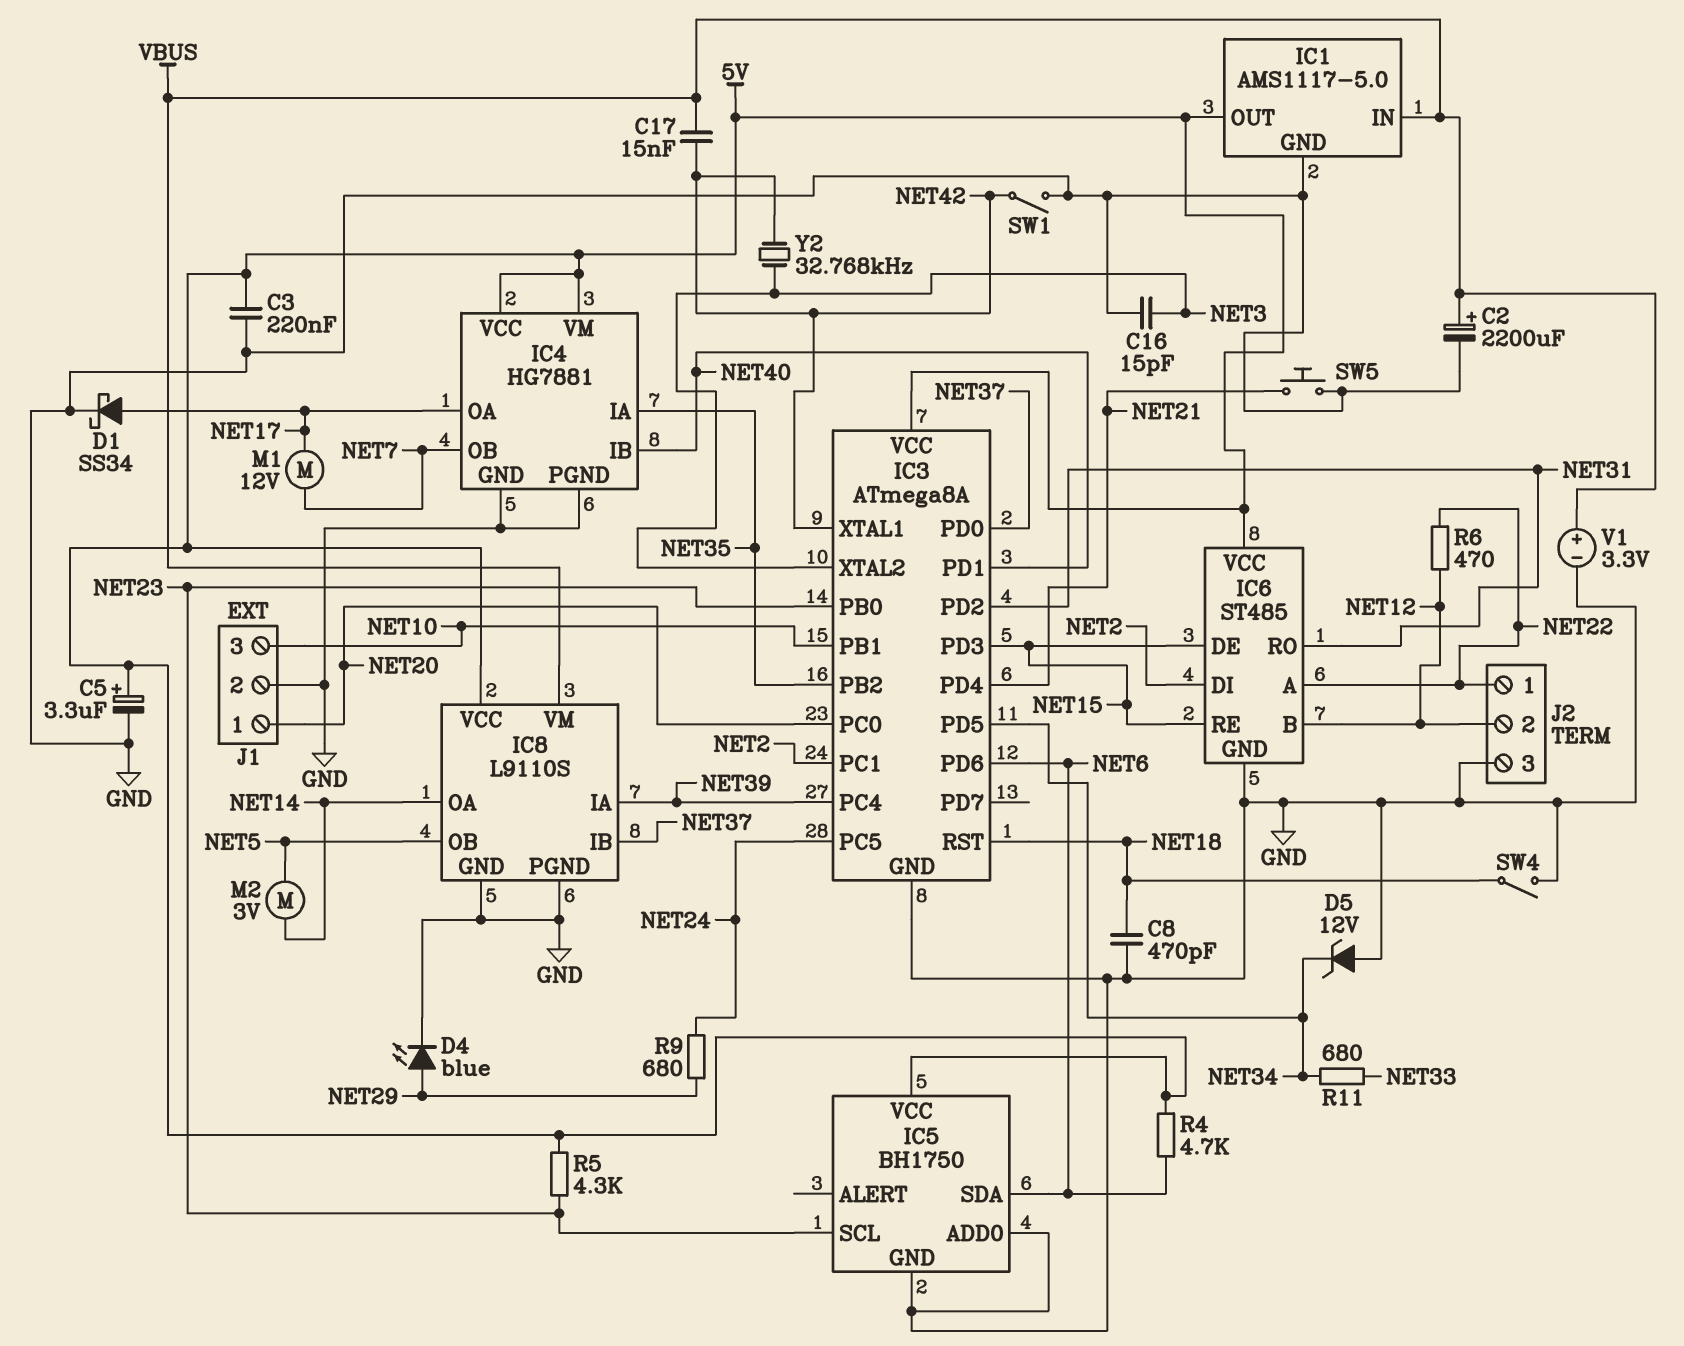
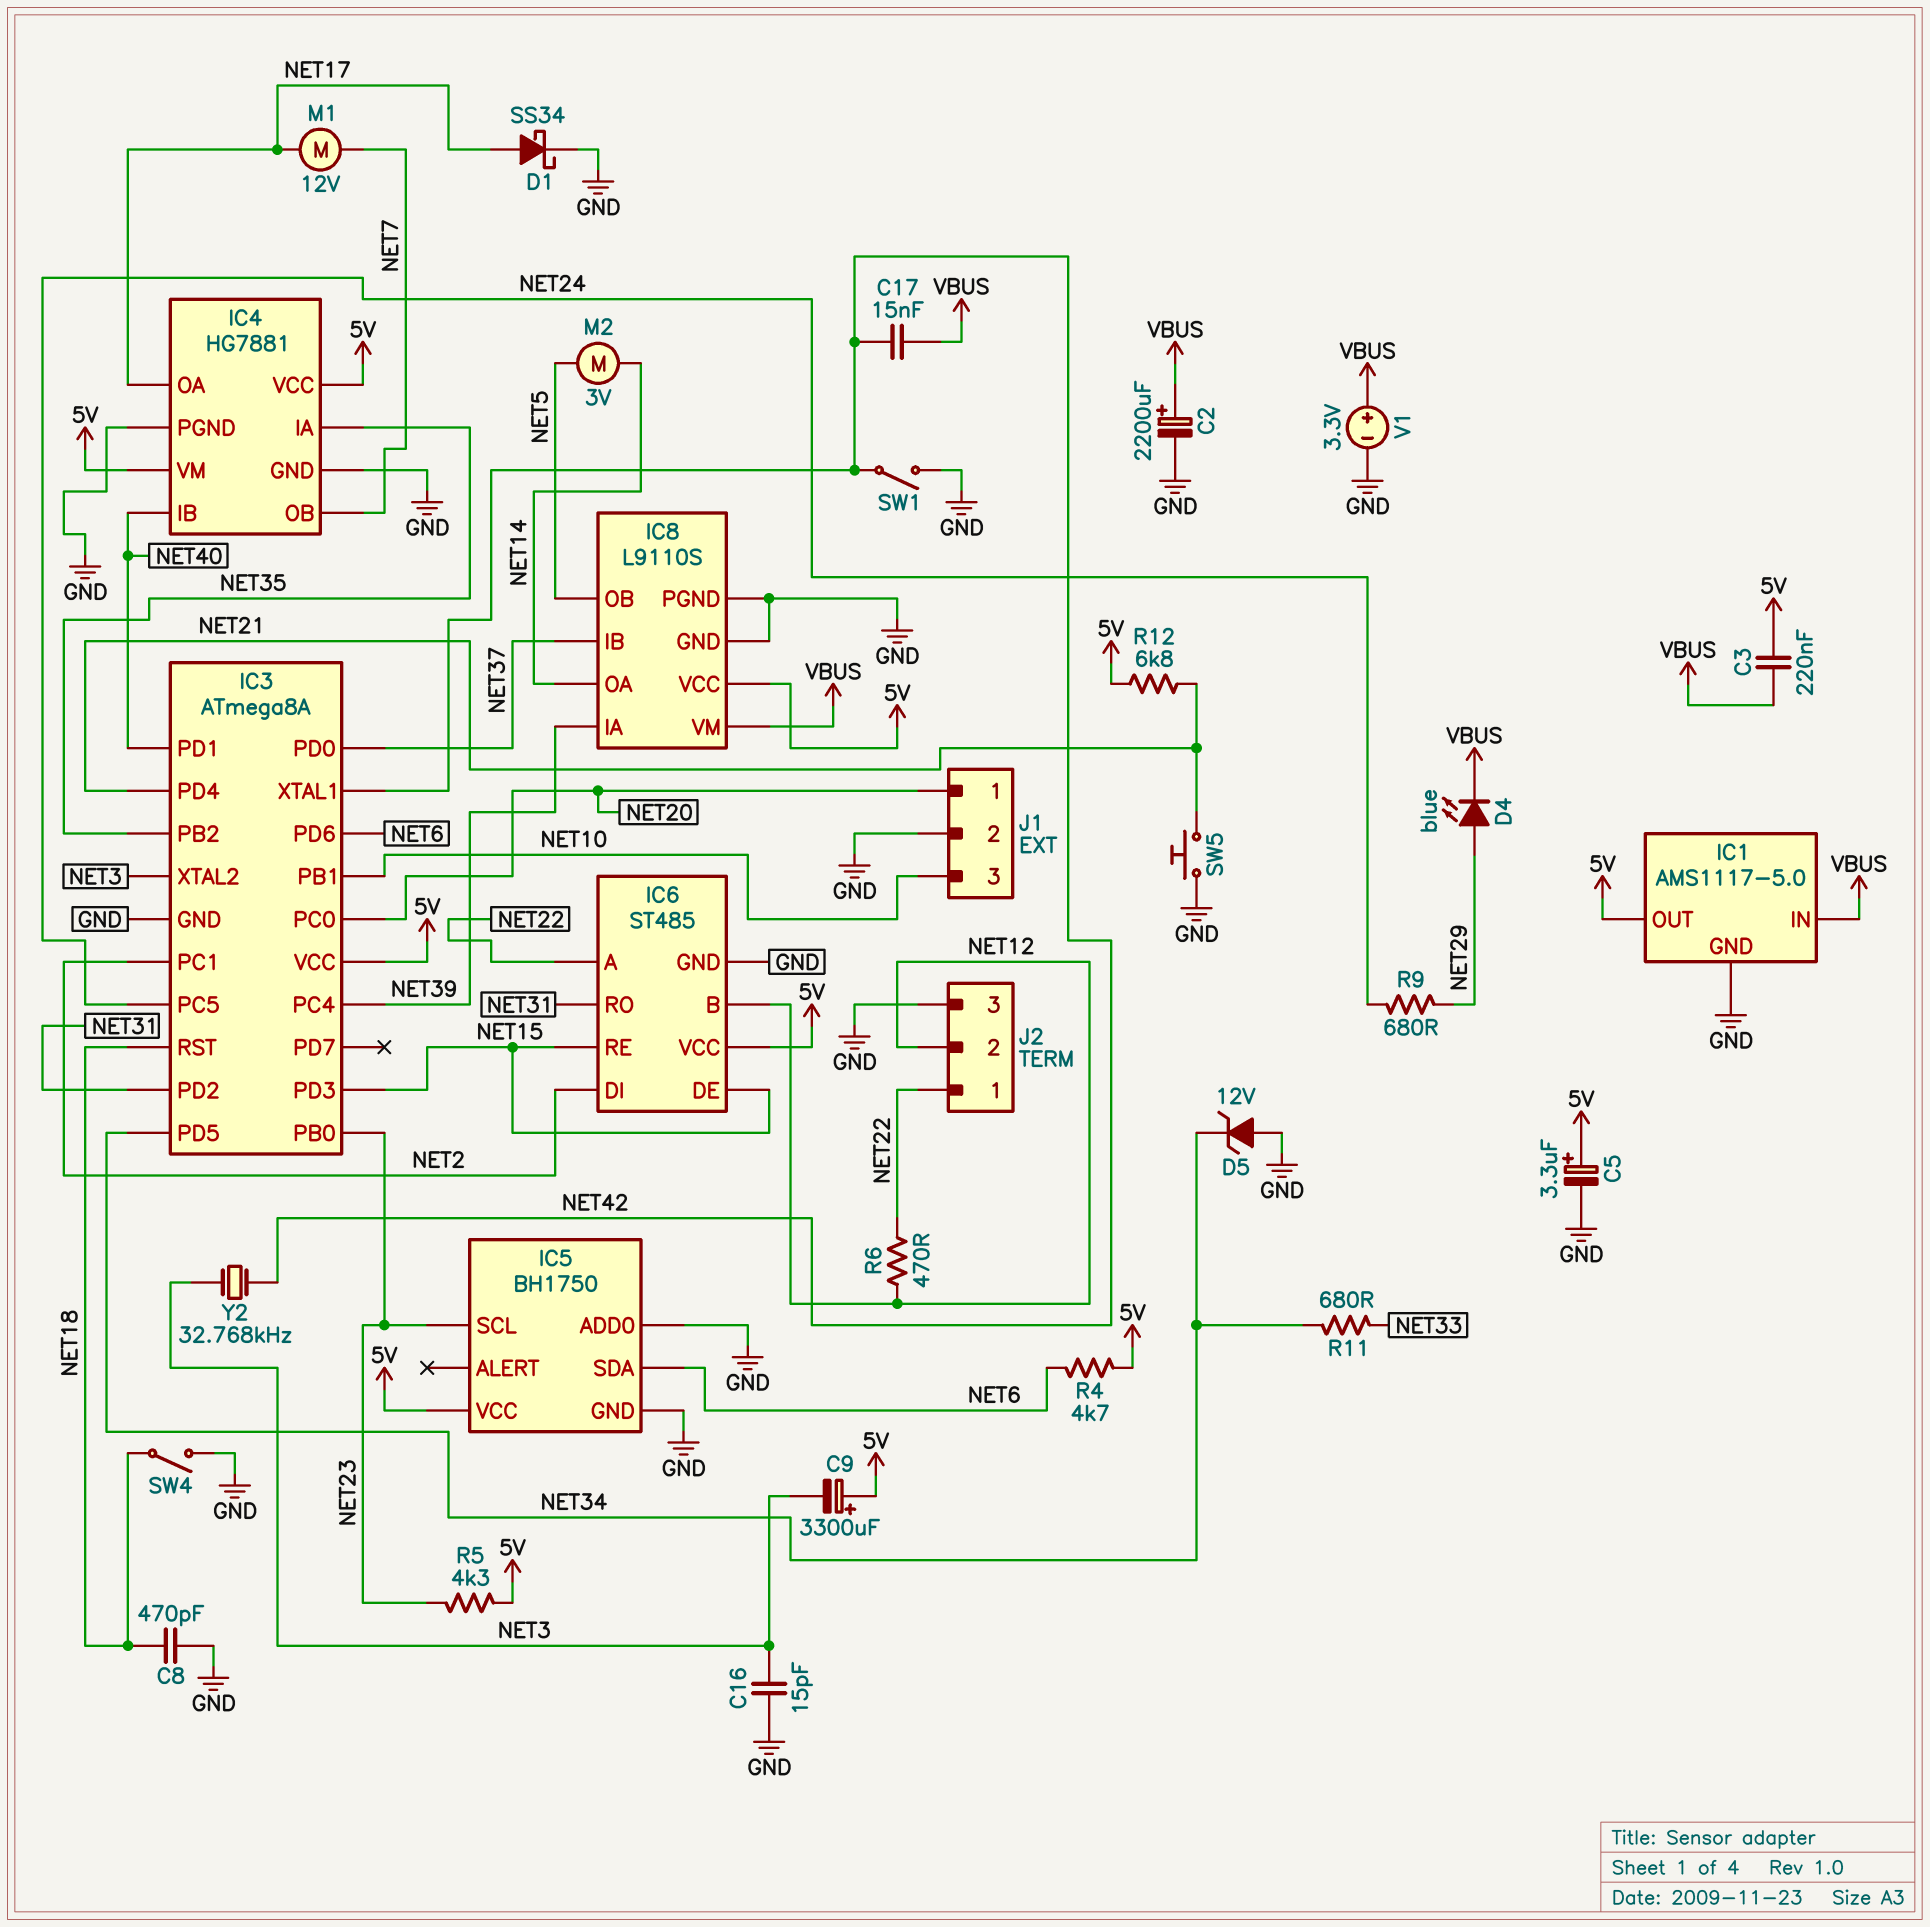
C3: 220nF (5V, GND) -> 220nF (5V, VBUS)
C9: none -> 3300uF (plus 5V, minus NET3)
D4: LED blue (A NET29, K GND) -> LED blue (A NET29, K VBUS)
R12: none -> 6.8k (5V, NET21)

